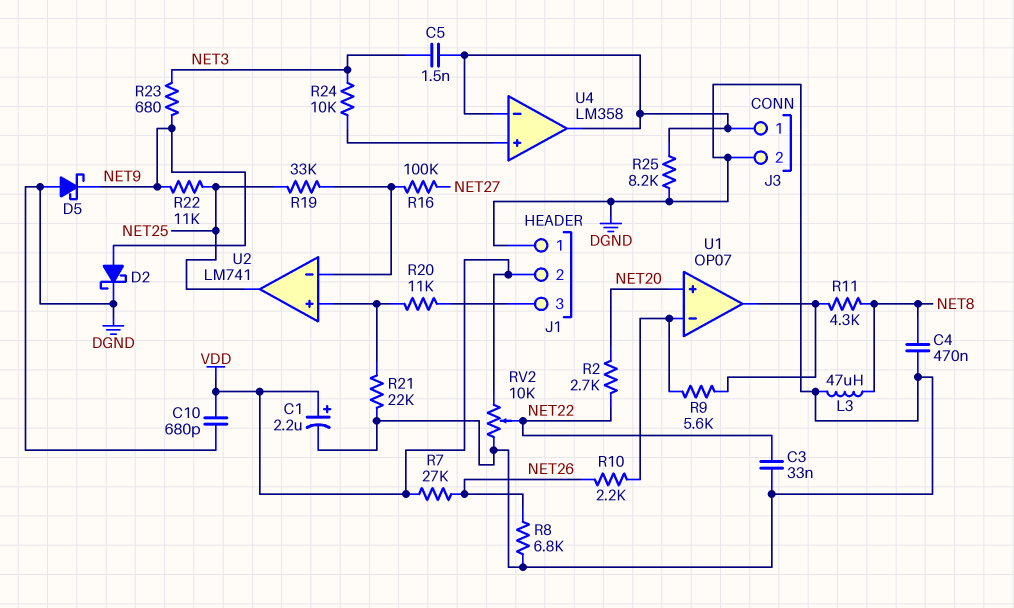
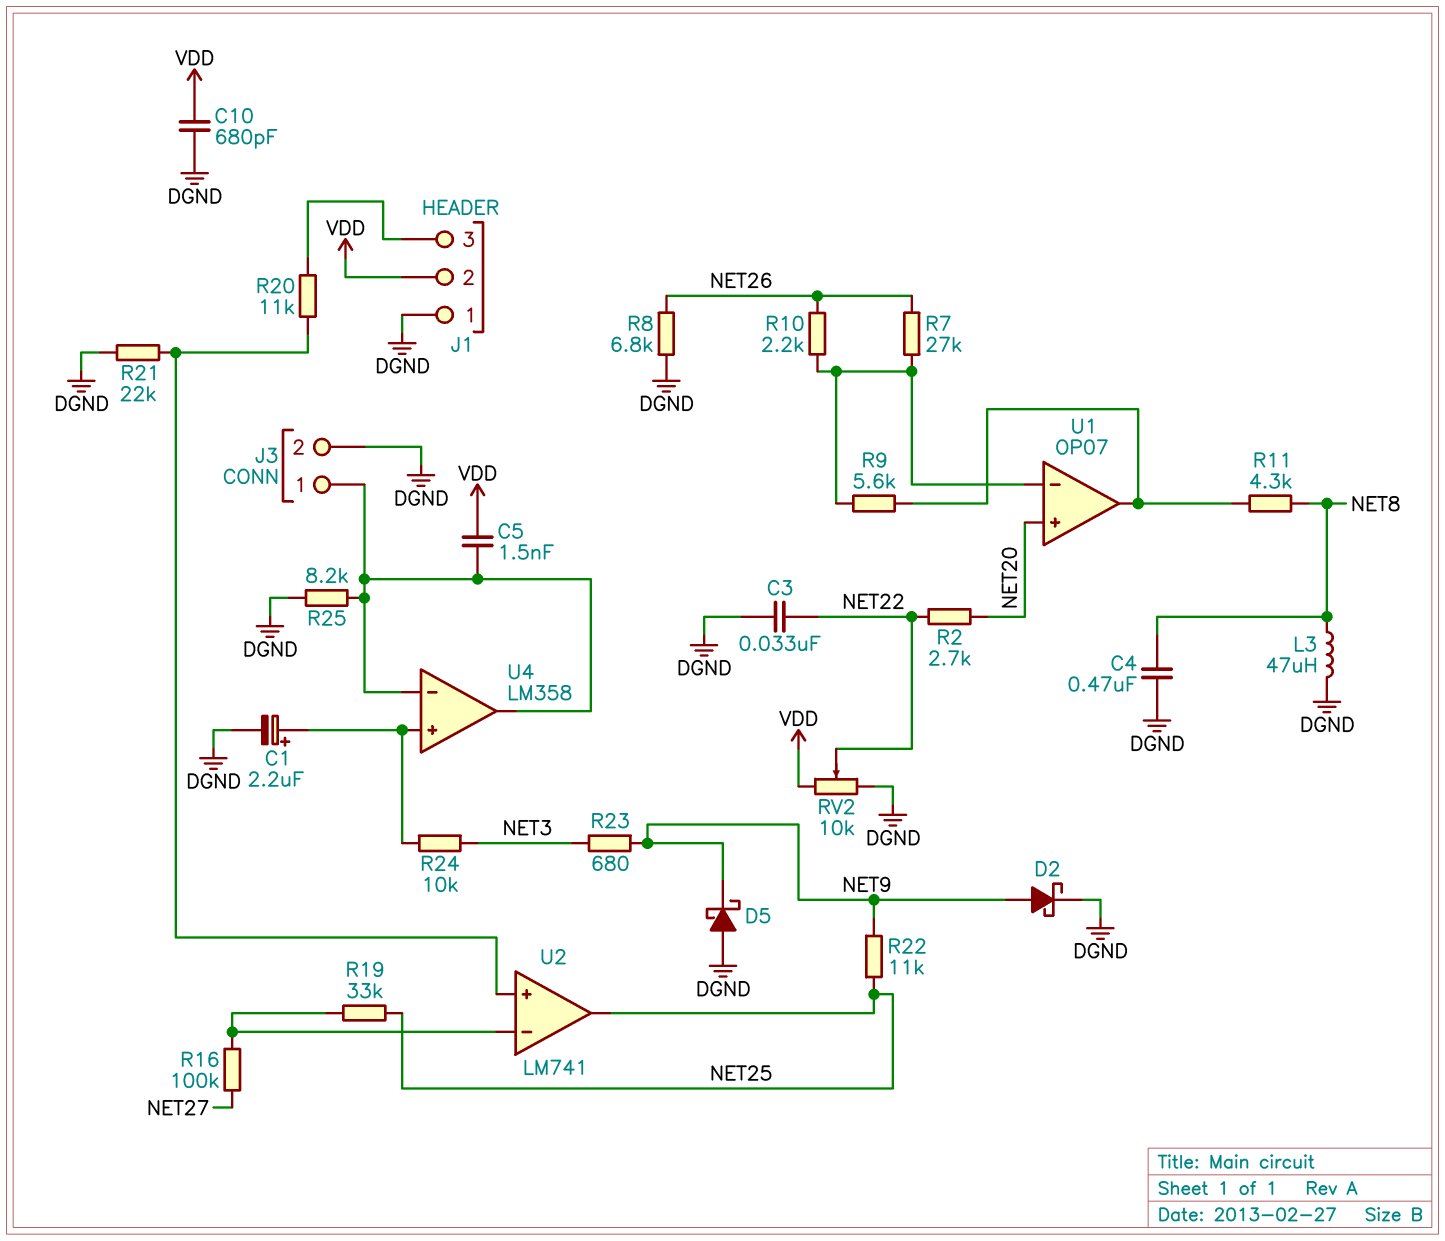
C1: 2.2uF (plus VDD, minus DGND) -> 2.2uF (plus U4/in+, minus DGND)
C5: 1.5nF (J3/1, NET3) -> 1.5nF (J3/1, VDD)
R7: 27k (NET26, VDD) -> 27k (NET26, U1/in-)

